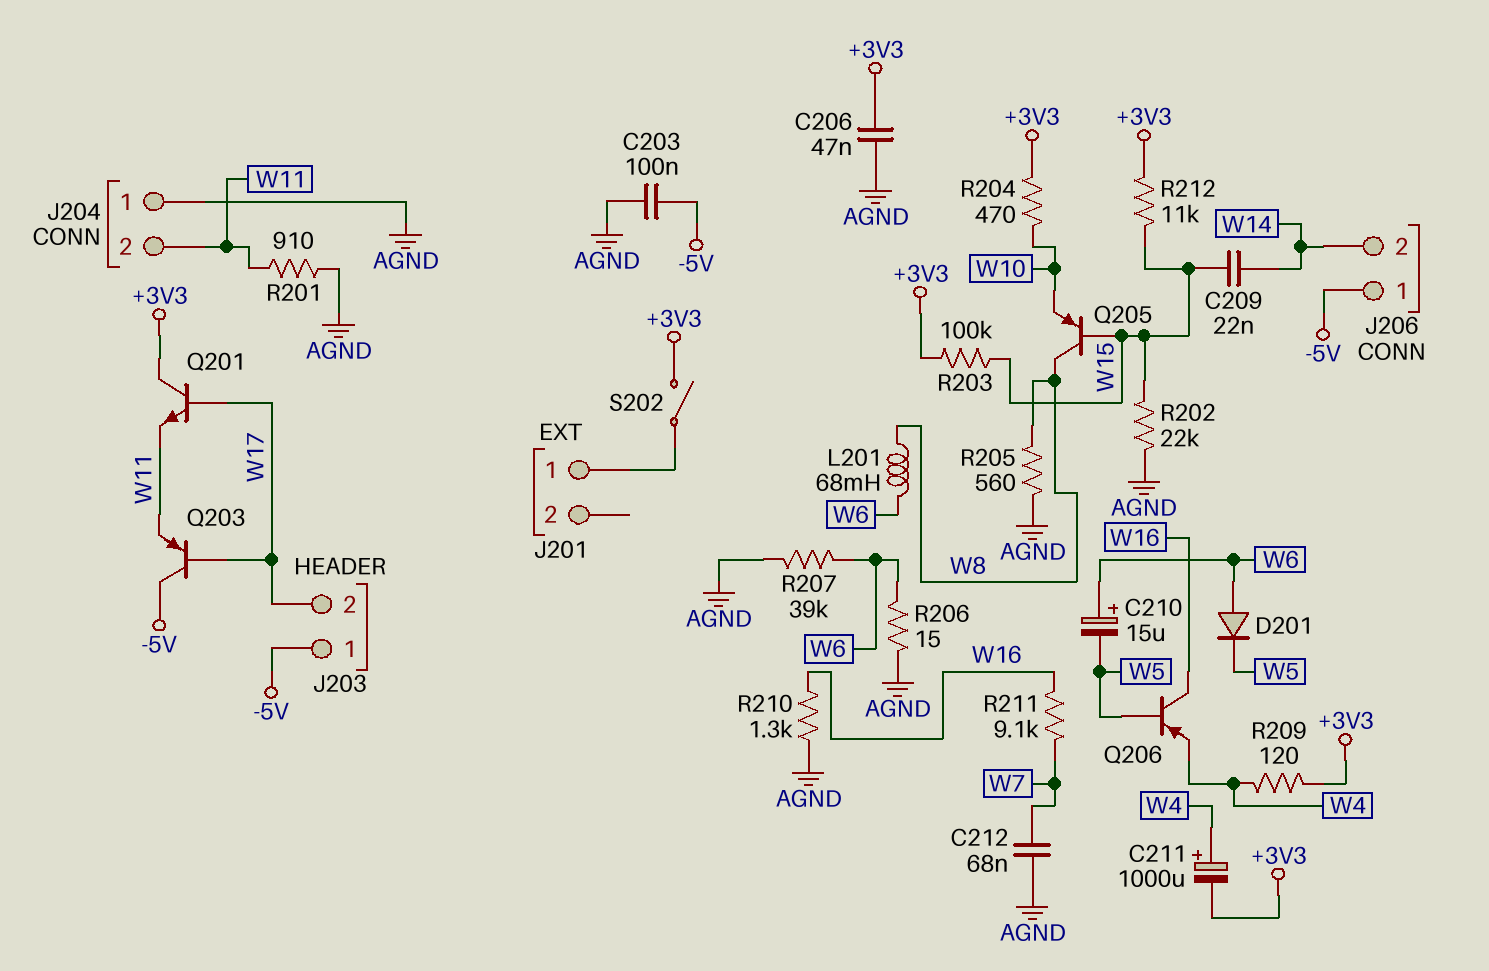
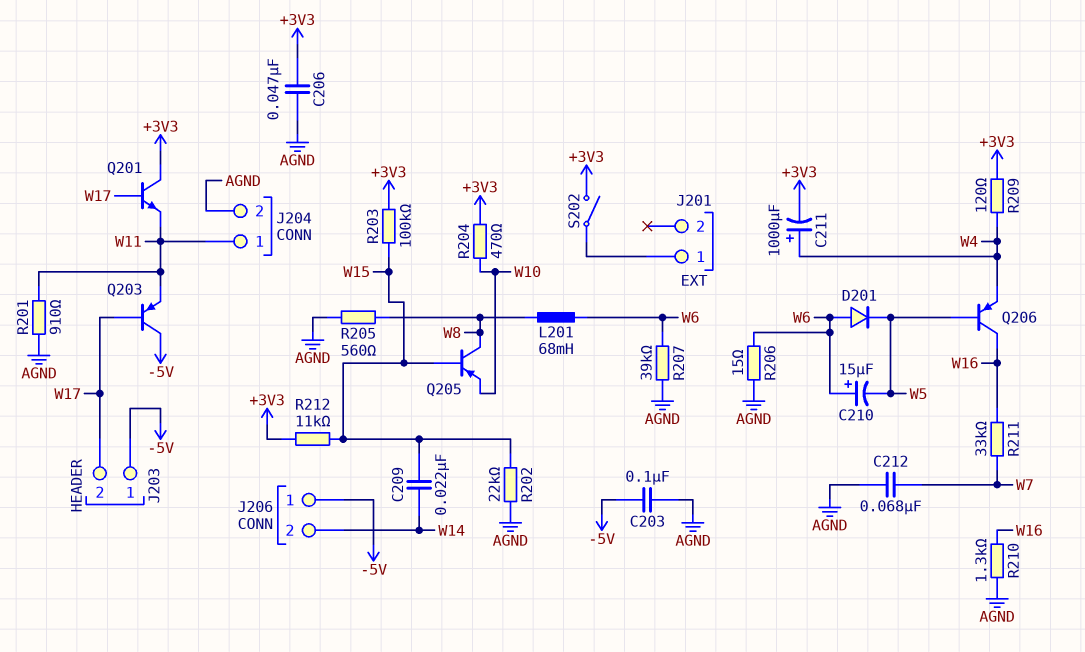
J204 pin 1: AGND -> W11
J204 pin 2: W11 -> AGND
R211: 9.1k (W7, W16) -> 33k (W7, W16)

